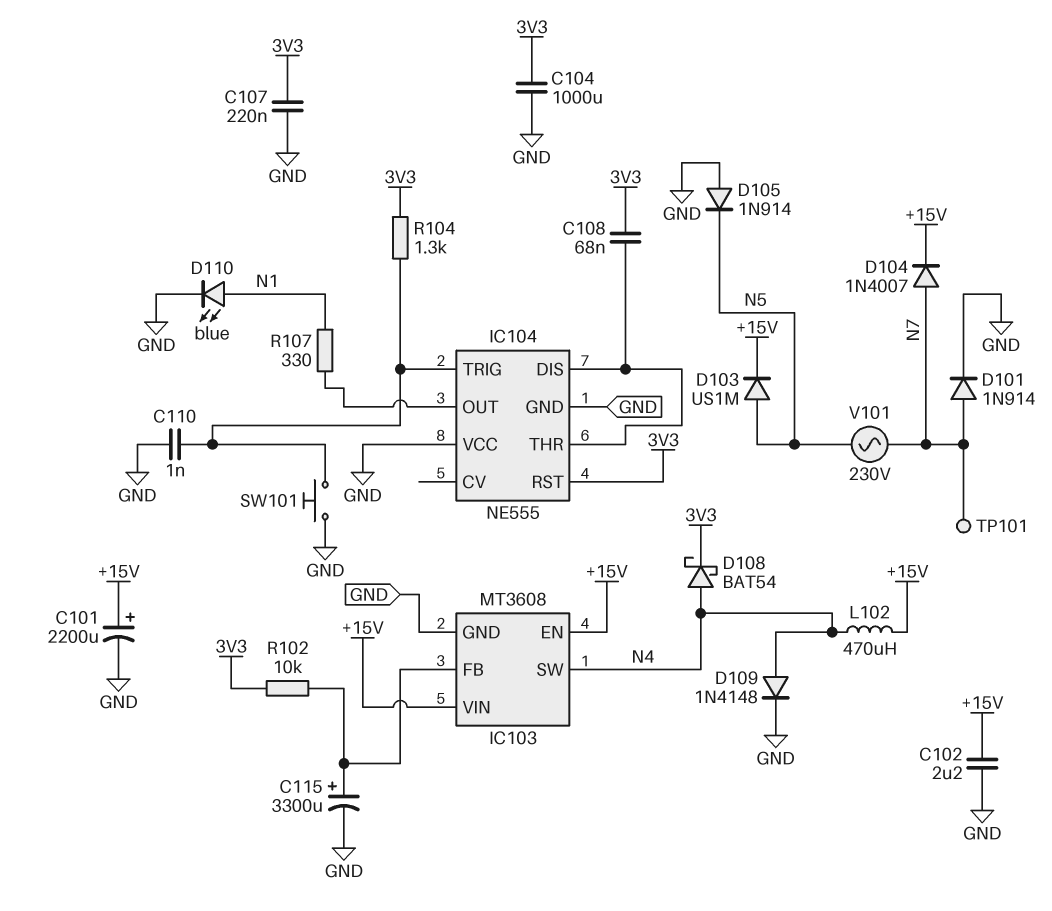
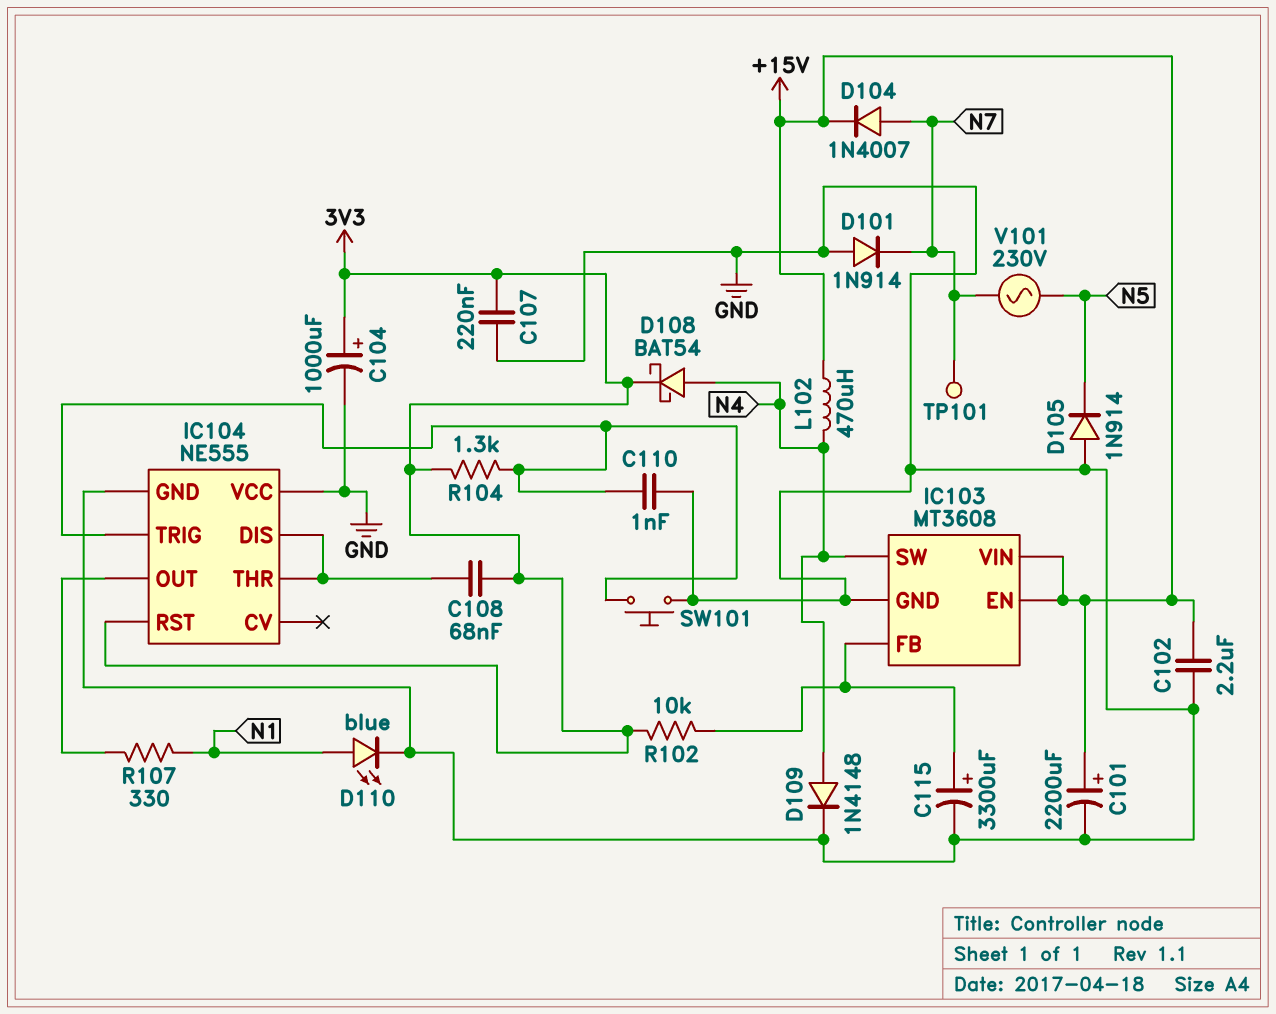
C104: 1000uF (3V3, GND) -> 1000uF (plus 3V3, minus GND)
D101: diode 1N914 (A N7, K GND) -> diode 1N914 (A GND, K N7)
D103: diode US1M (A N5, K +15V) -> none

